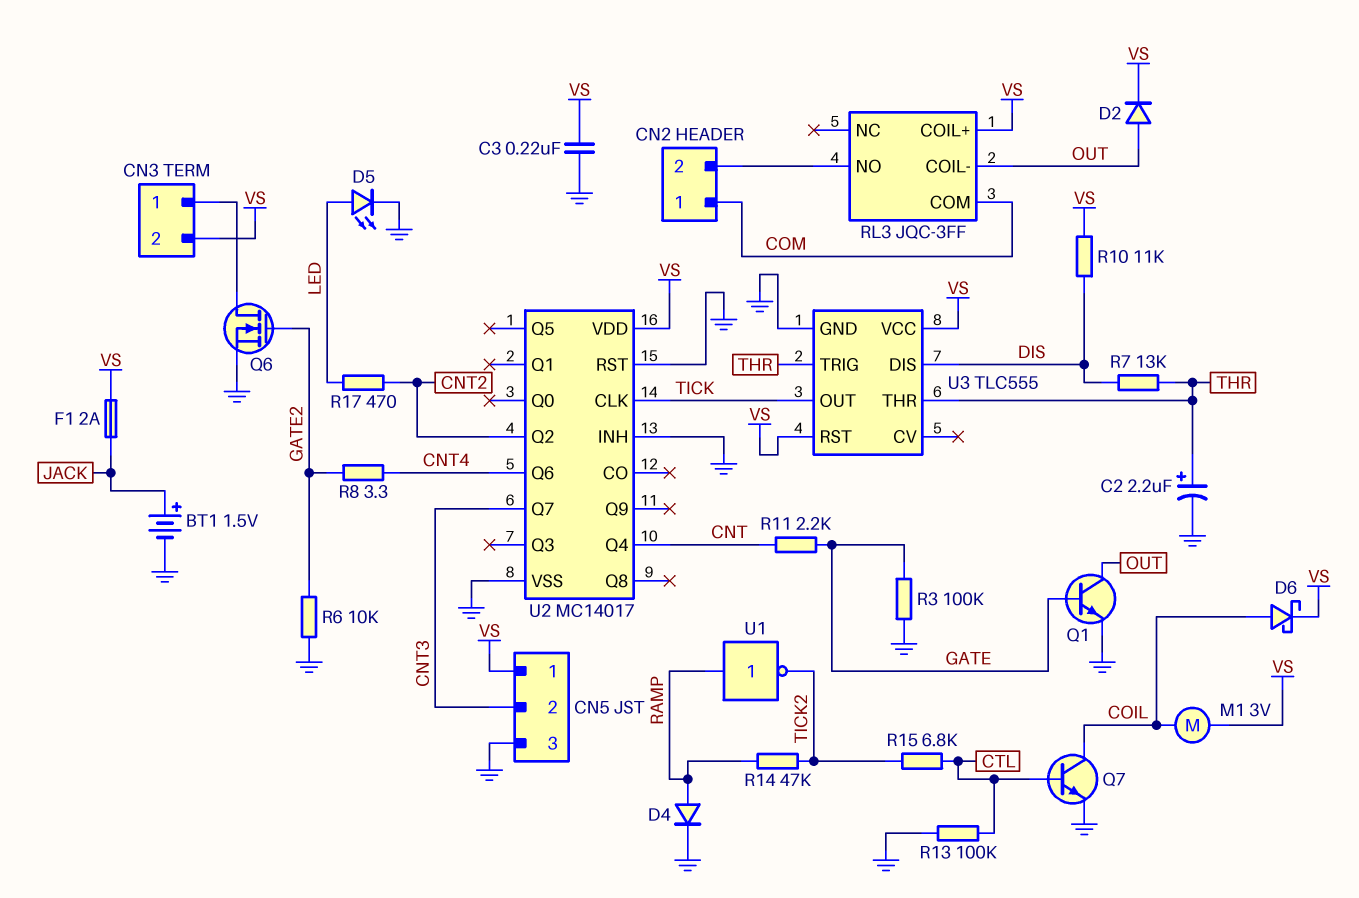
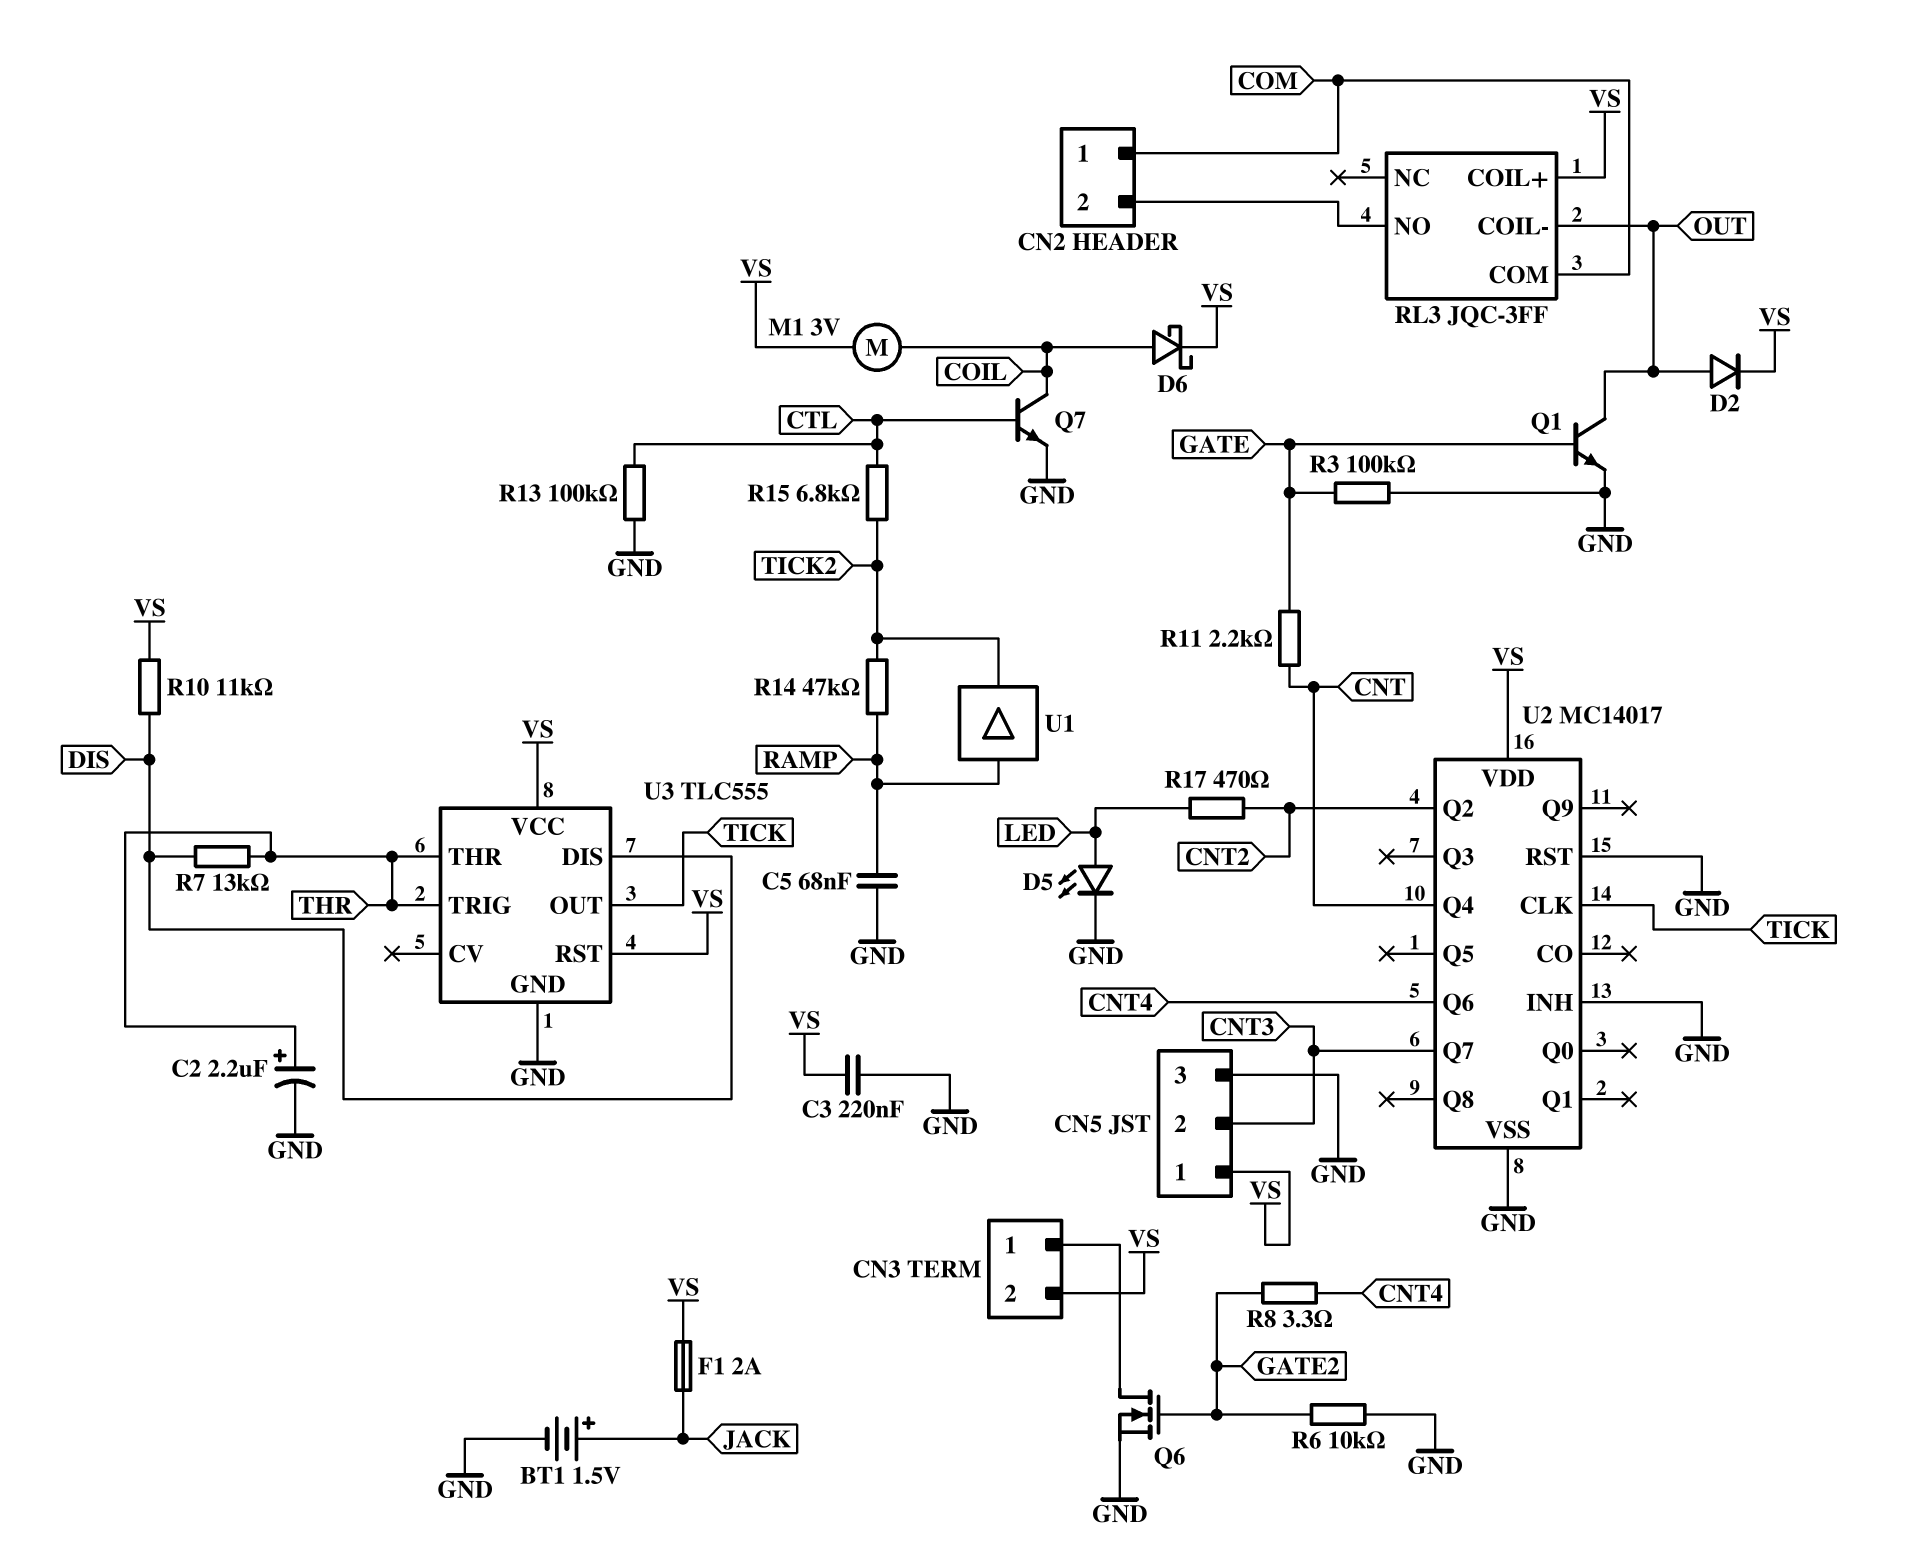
C5: none -> 68nF (GND, RAMP)
D4: diode (A RAMP, K GND) -> none
U1: NOT (in RAMP, out TICK2) -> buffer (in RAMP, out TICK2)

